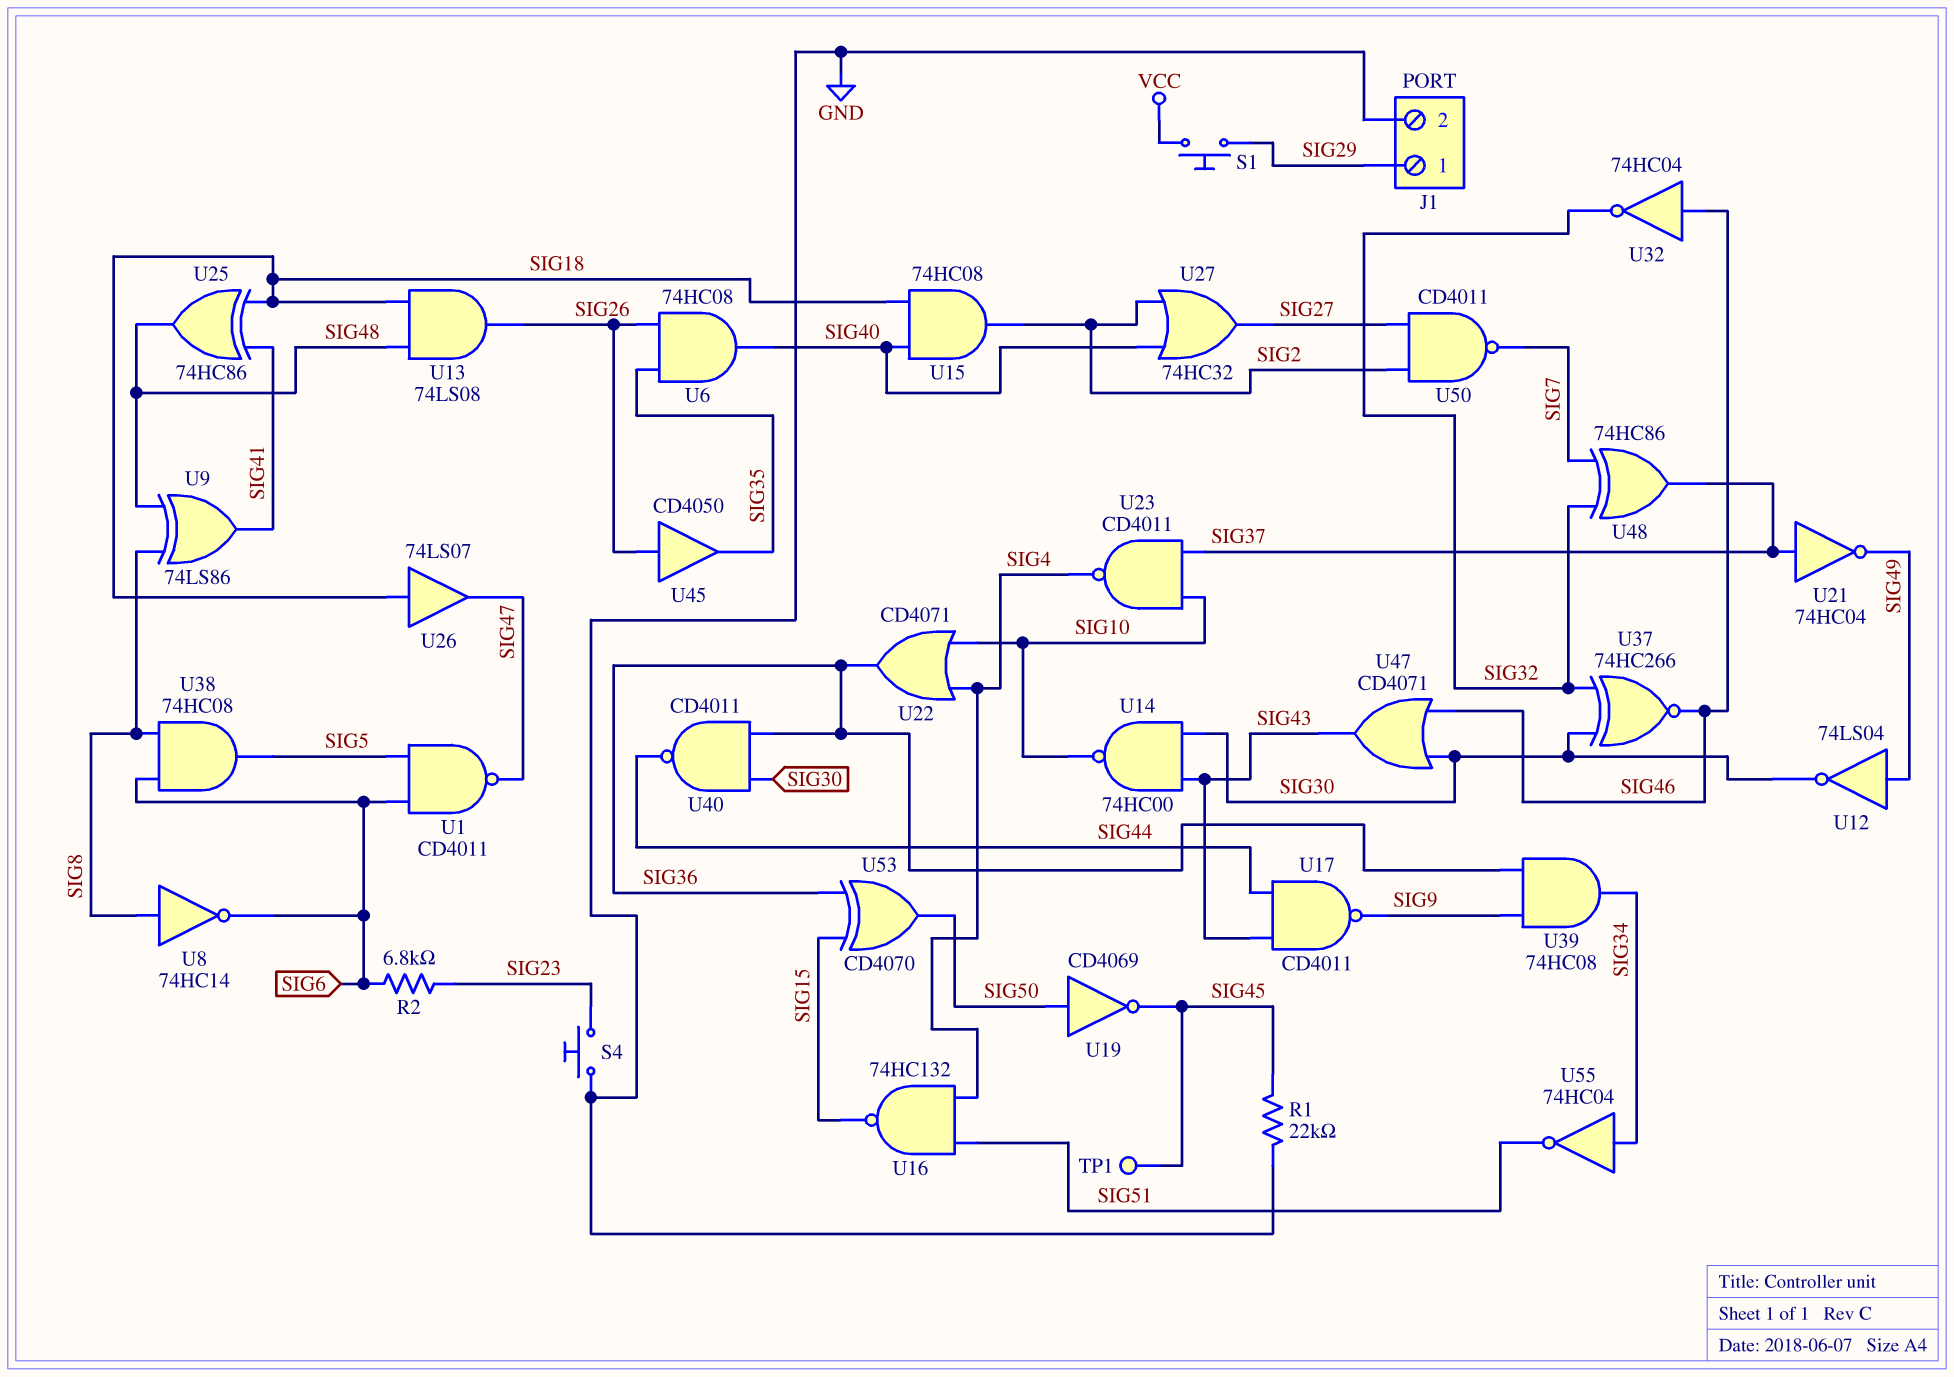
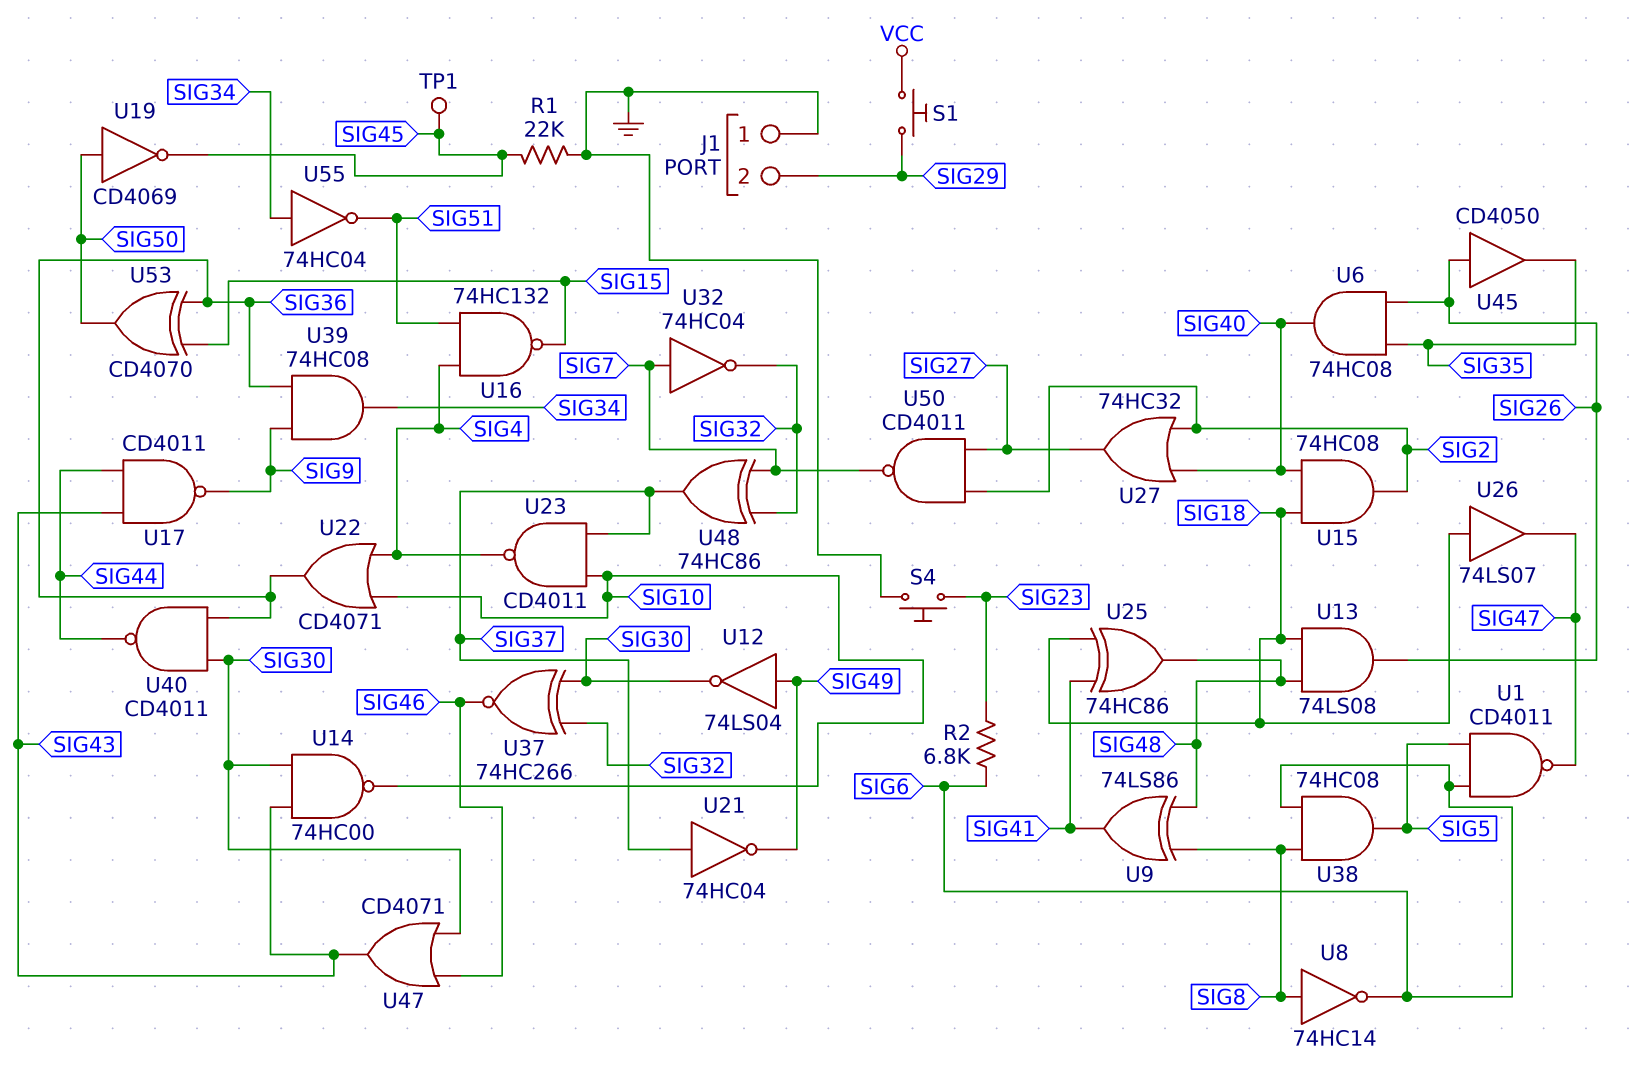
J1 pin 1: SIG29 -> GND
J1 pin 2: GND -> SIG29
U32: NOT 74HC04 (in SIG46, out SIG32) -> NOT 74HC04 (in SIG7, out SIG32)

